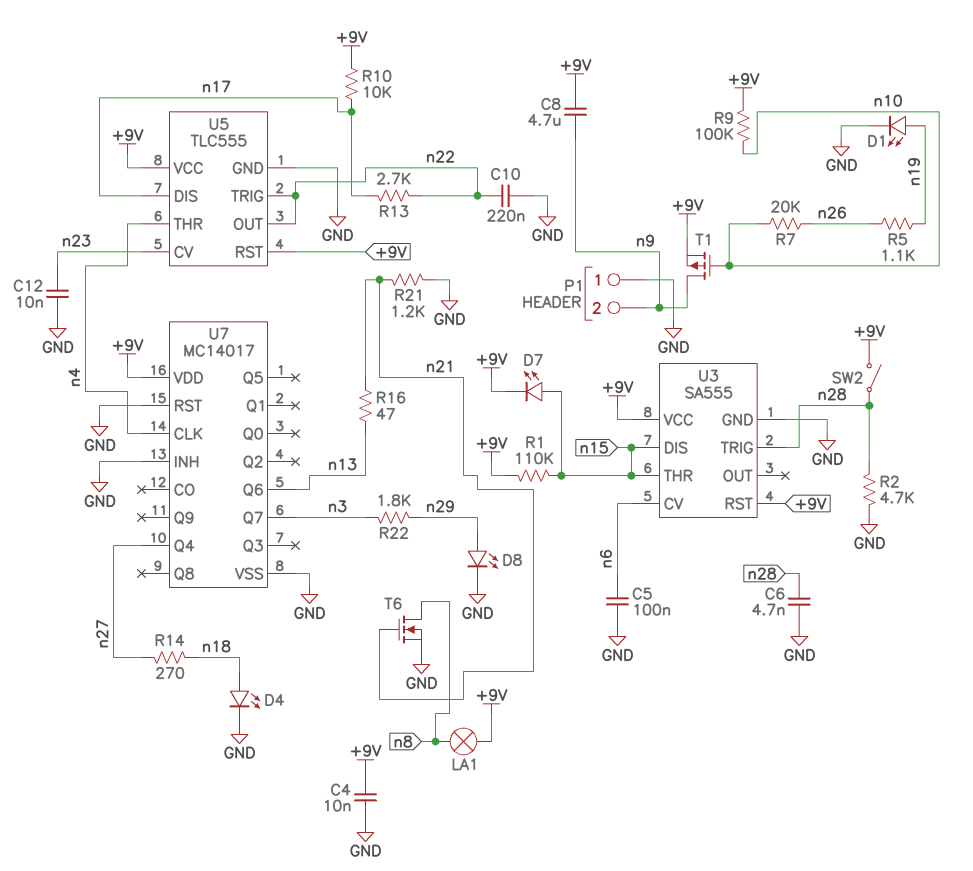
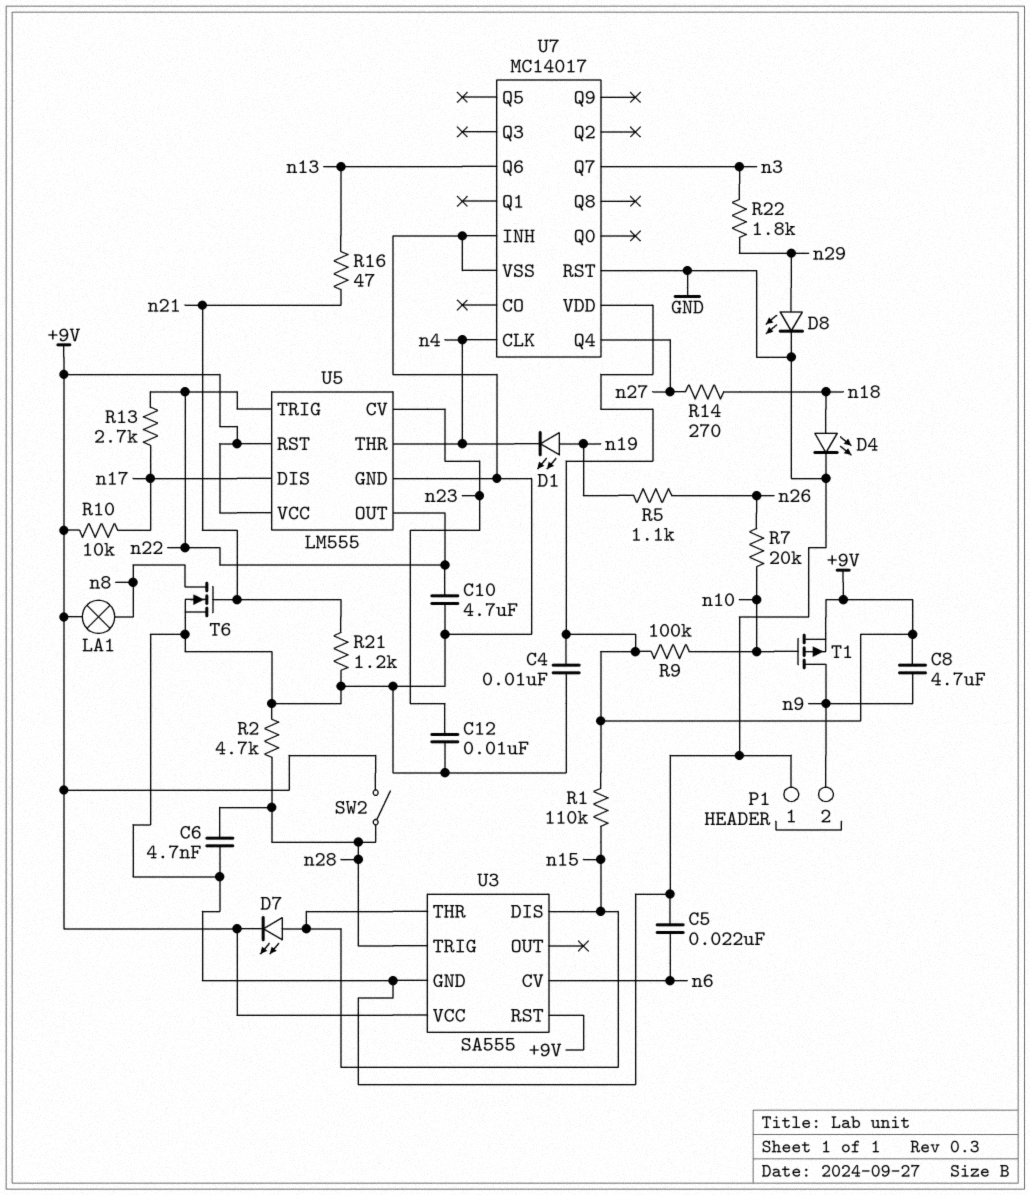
C5: 100nF (GND, n6) -> 22nF (GND, n6)
C10: 220nF (GND, n22) -> 4.7uF (GND, n22)
D1: LED (A n19, K GND) -> LED (A n19, K n4)
U5: TLC555 -> LM555

